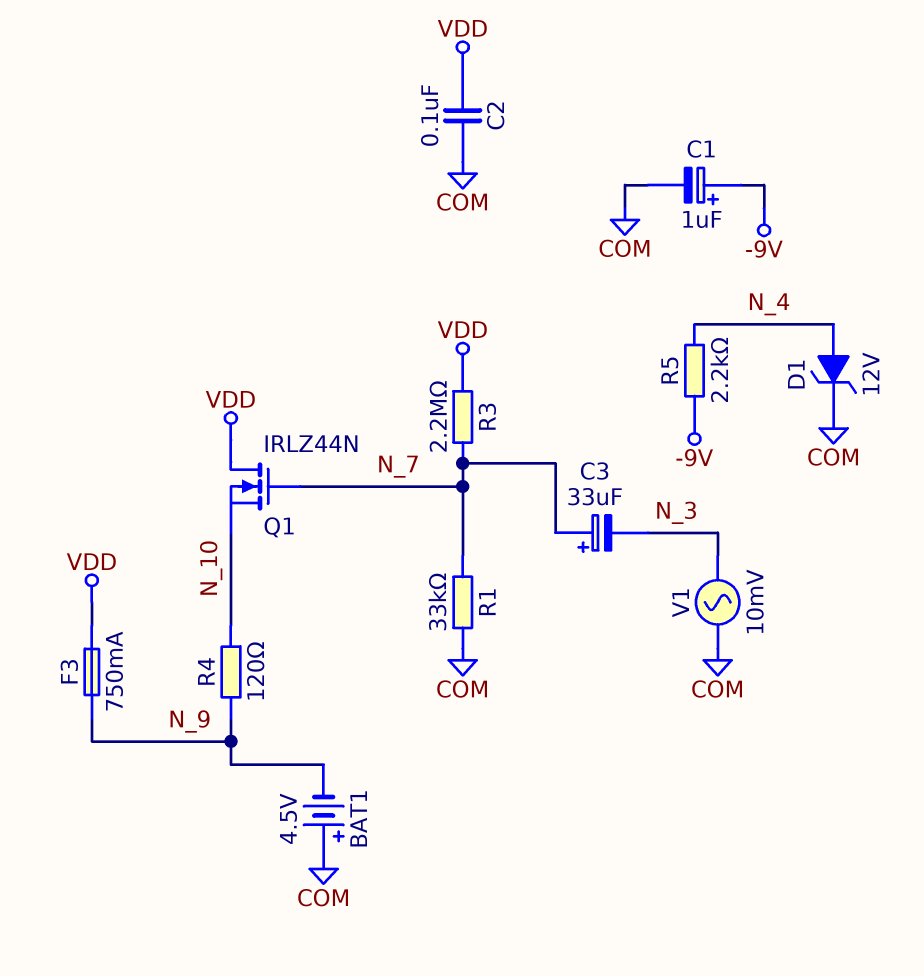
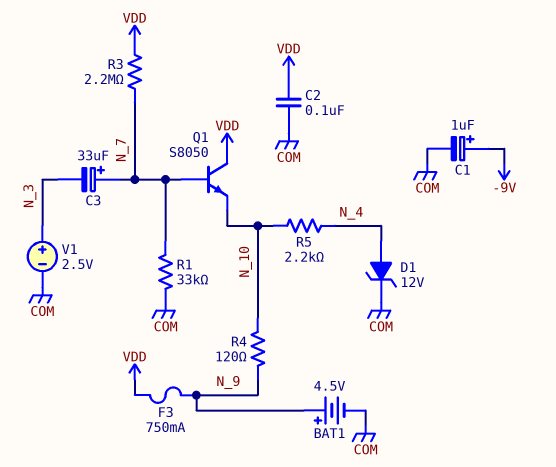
BAT1: 4.5V (plus COM, minus N_9) -> 4.5V (plus N_9, minus COM)
Q1: NMOS IRLZ44N (G N_7, D VDD, S N_10) -> NPN S8050 (B N_7, C VDD, E N_10)
R5: 2.2k (-9V, N_4) -> 2.2k (N_4, N_10)
V1: AC 10mV (COM, N_3) -> 2.5V (plus N_3, minus COM)

